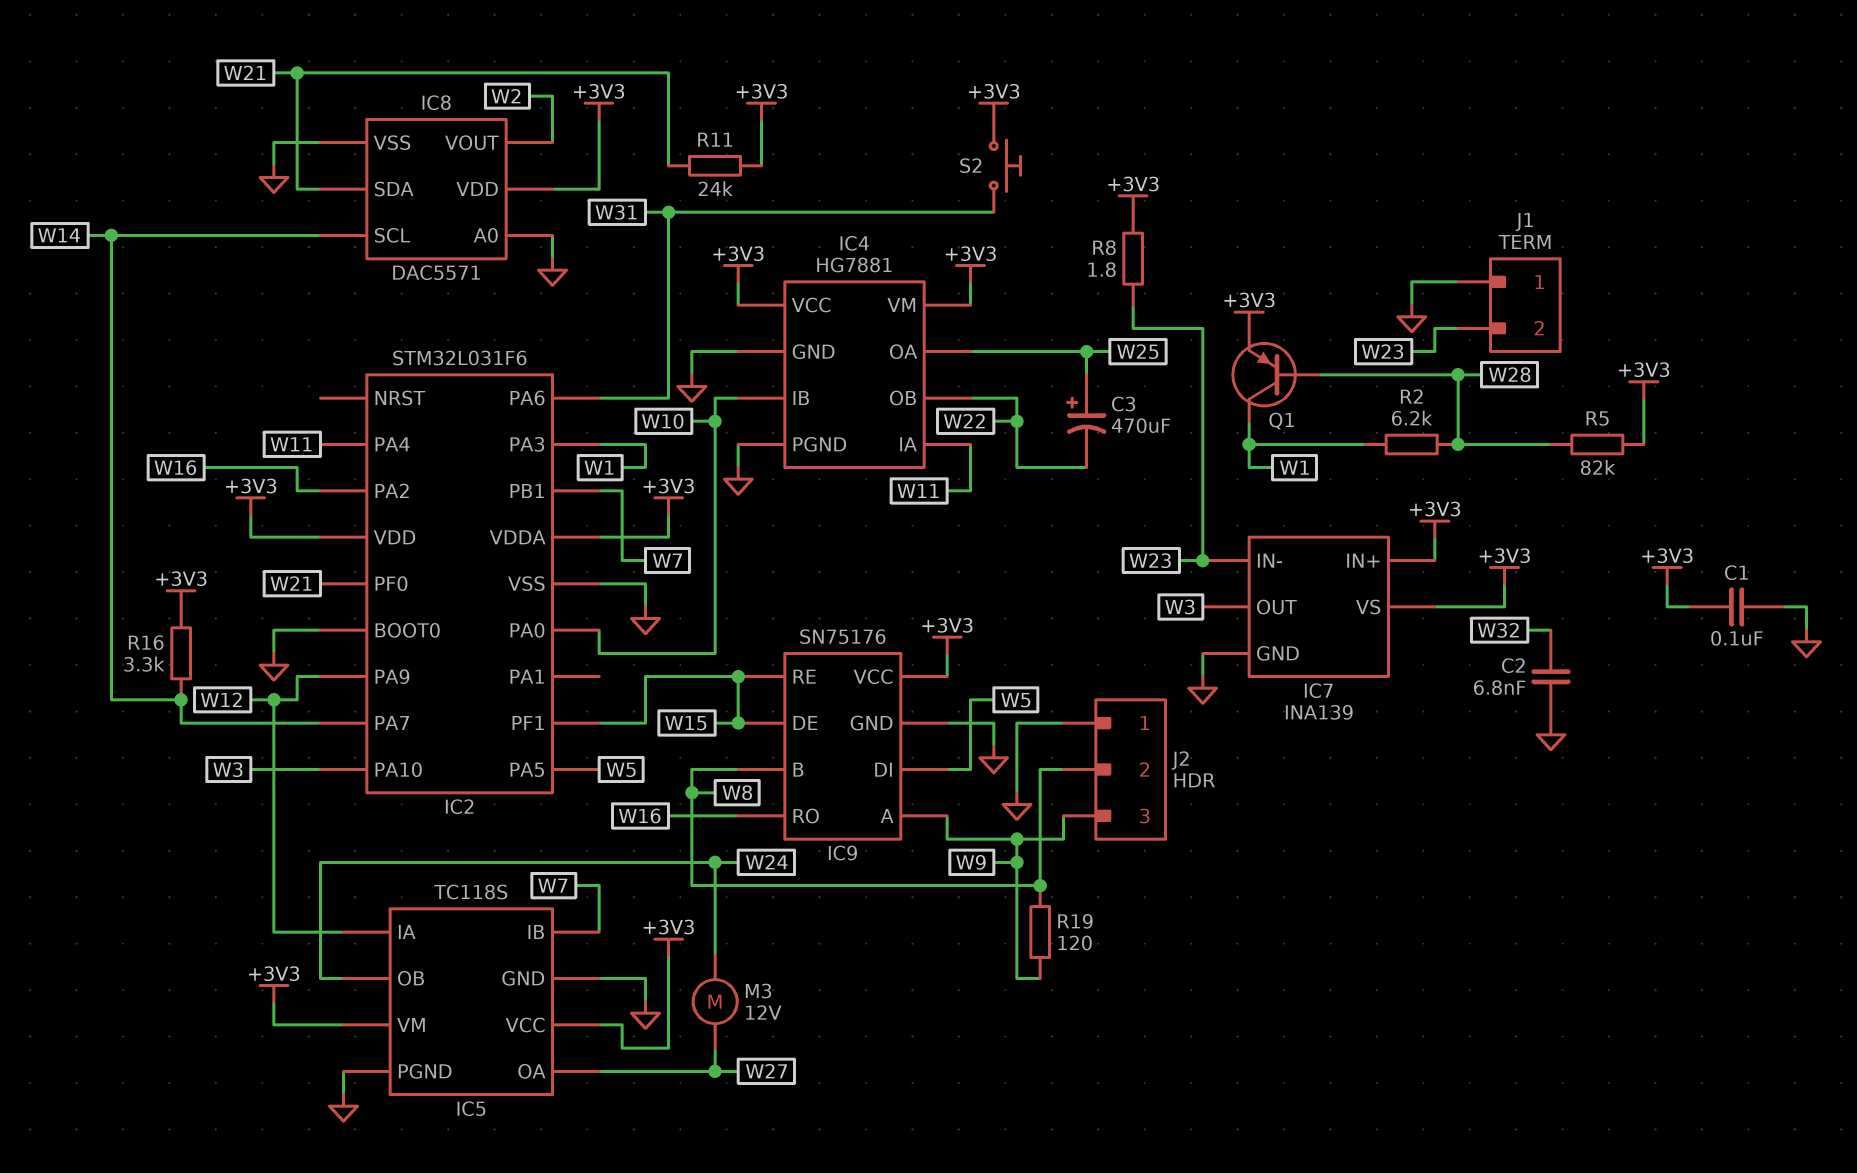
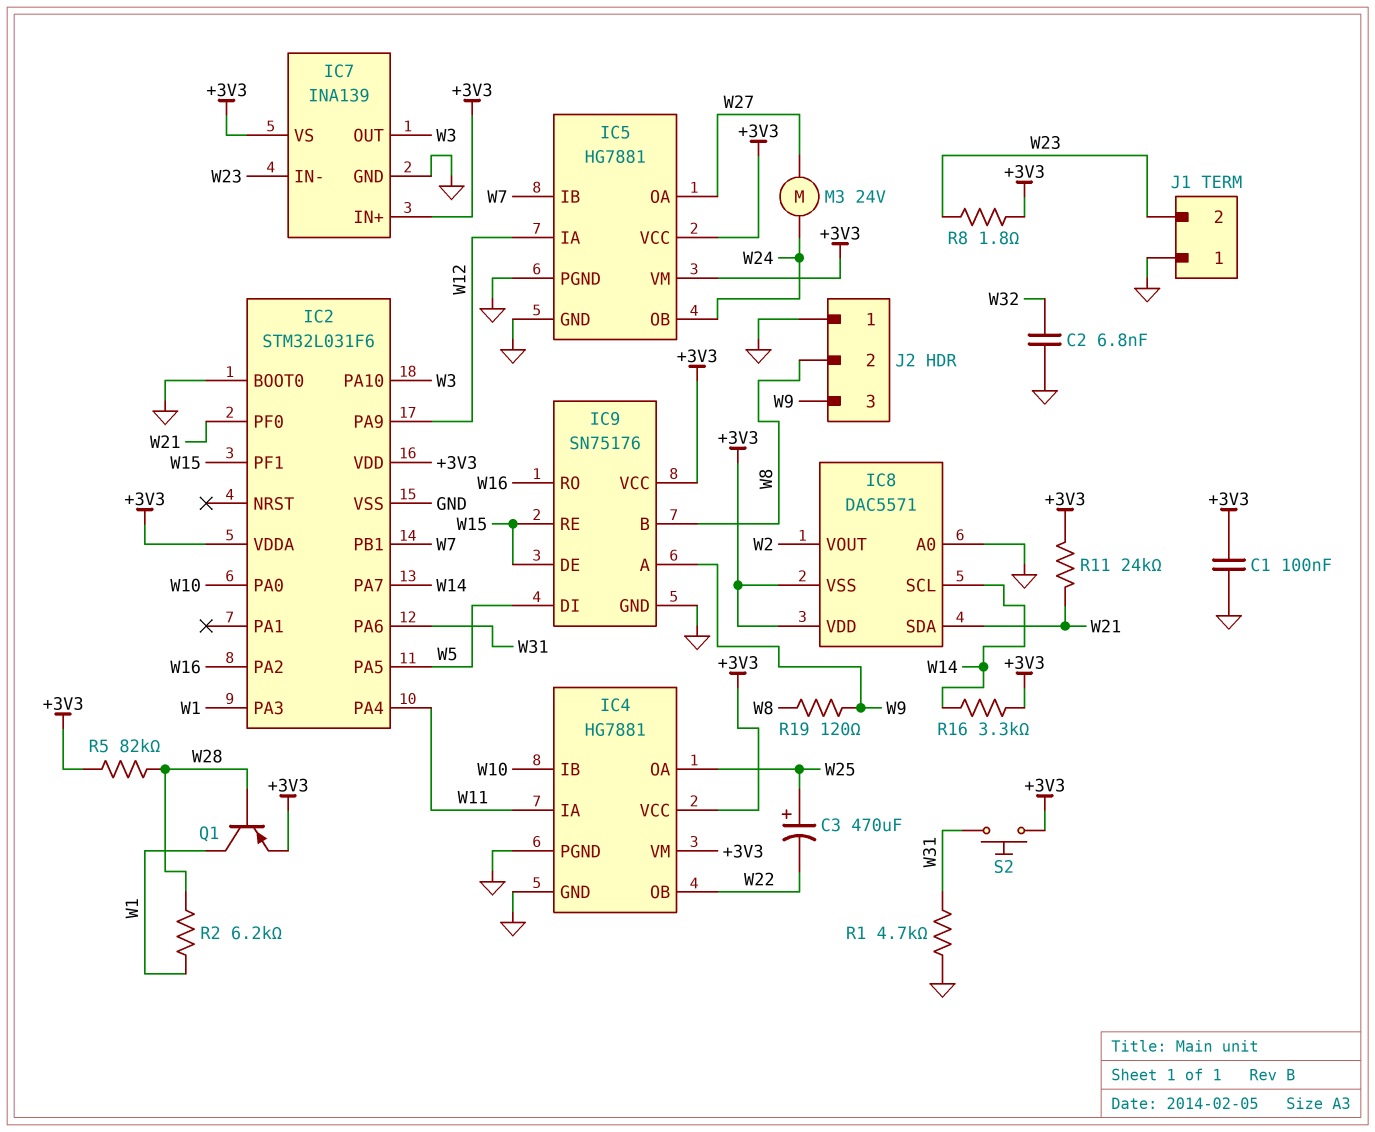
IC5: TC118S -> HG7881
IC8 pin VSS: GND -> +3V3
M3: motor 12V (W24, W27) -> motor 24V (W24, W27)
R1: none -> 4.7k (GND, W31)

